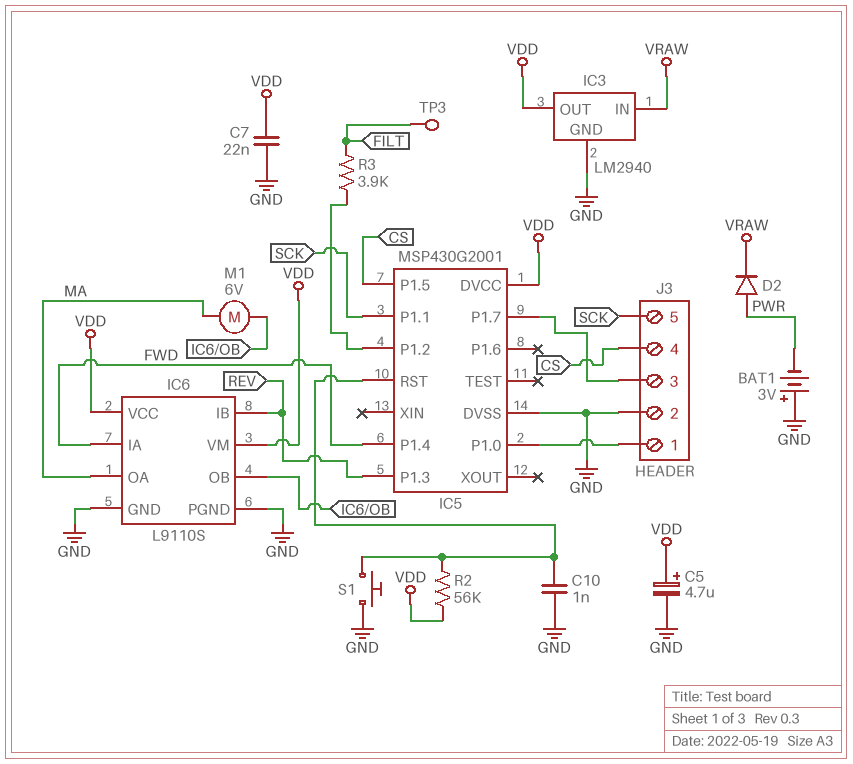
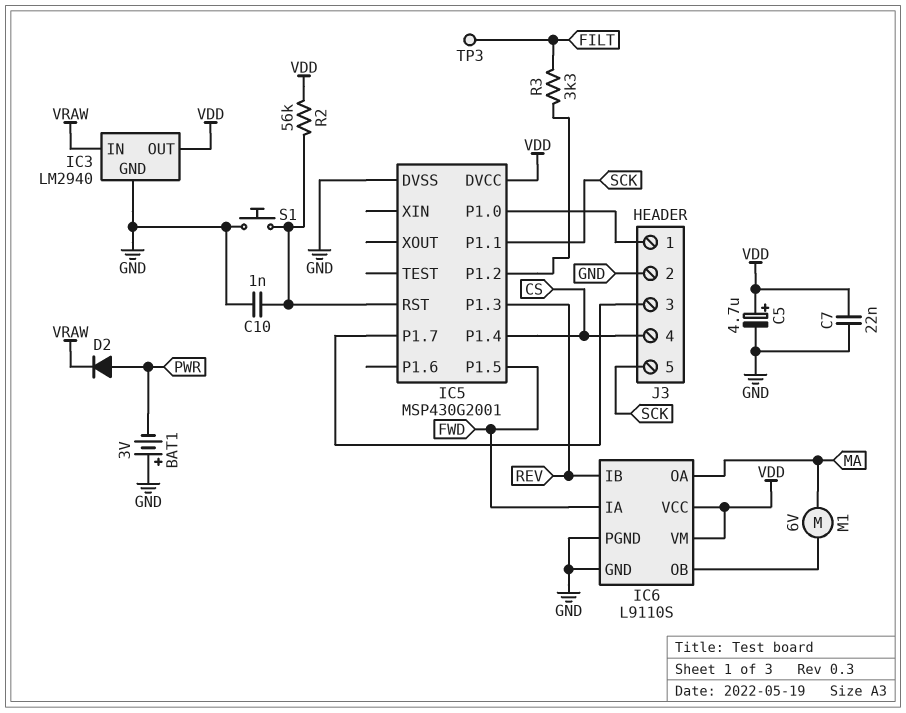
IC5 pin P1.4: FWD -> CS
IC5 pin P1.5: CS -> FWD
R3: 3.9k (FILT, IC5/P1.2) -> 3.3k (FILT, IC5/P1.2)

